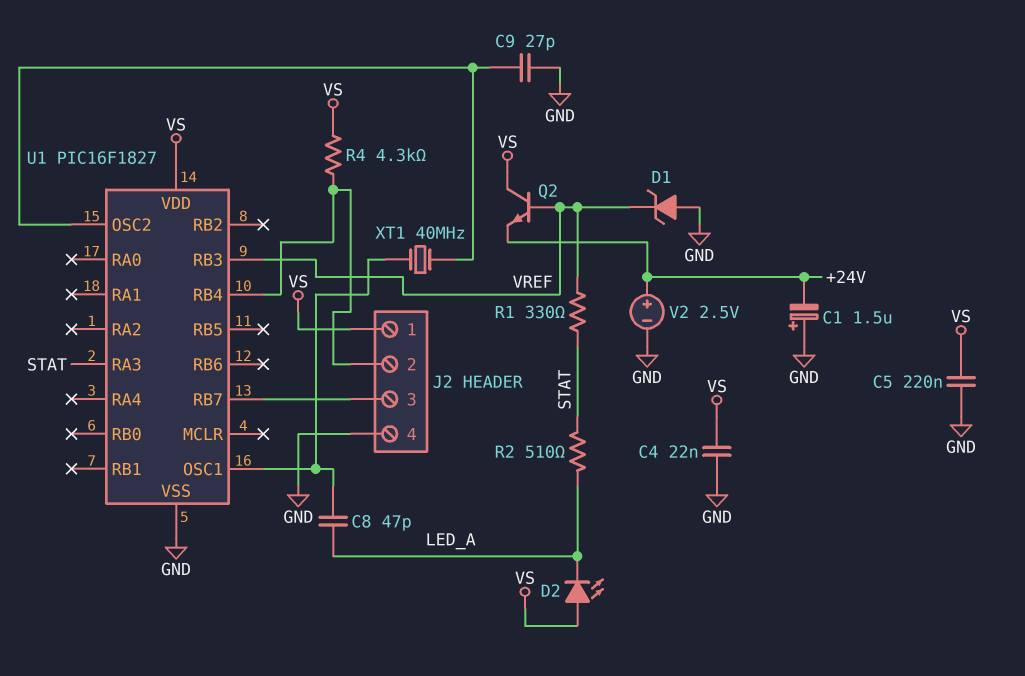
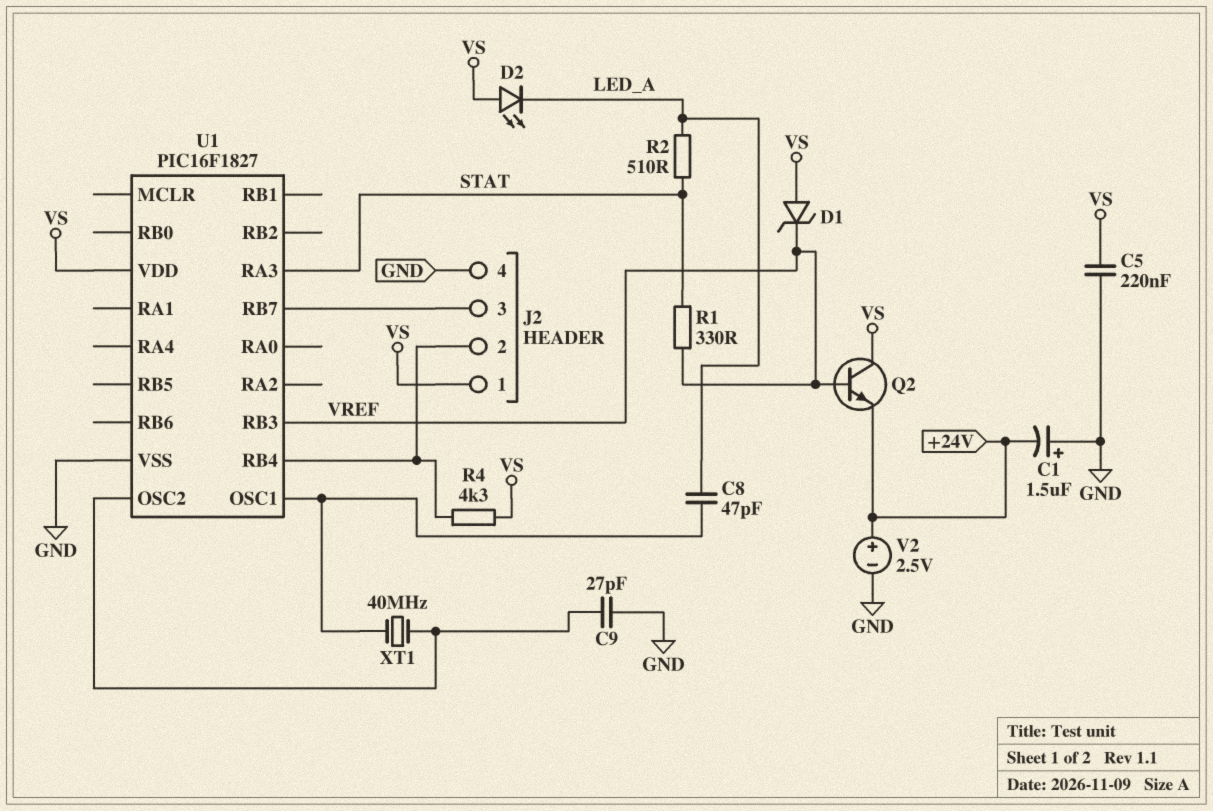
C4: 22nF (GND, VS) -> none
D1: zener (A GND, K VREF) -> zener (A VS, K VREF)

